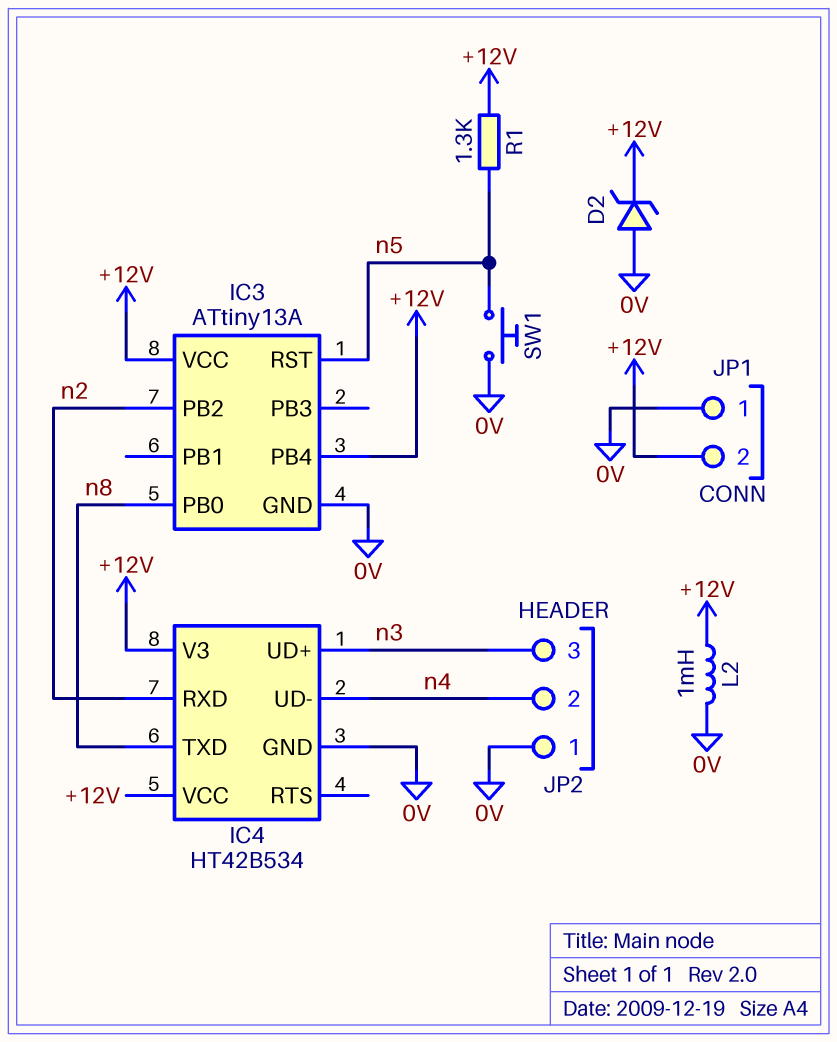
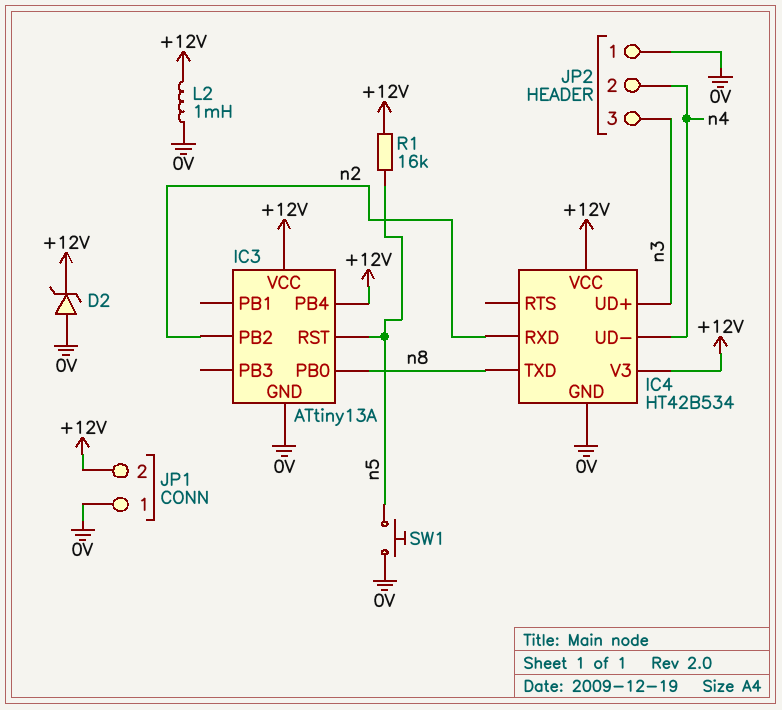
R1: 1.3k (+12V, n5) -> 16k (+12V, n5)

